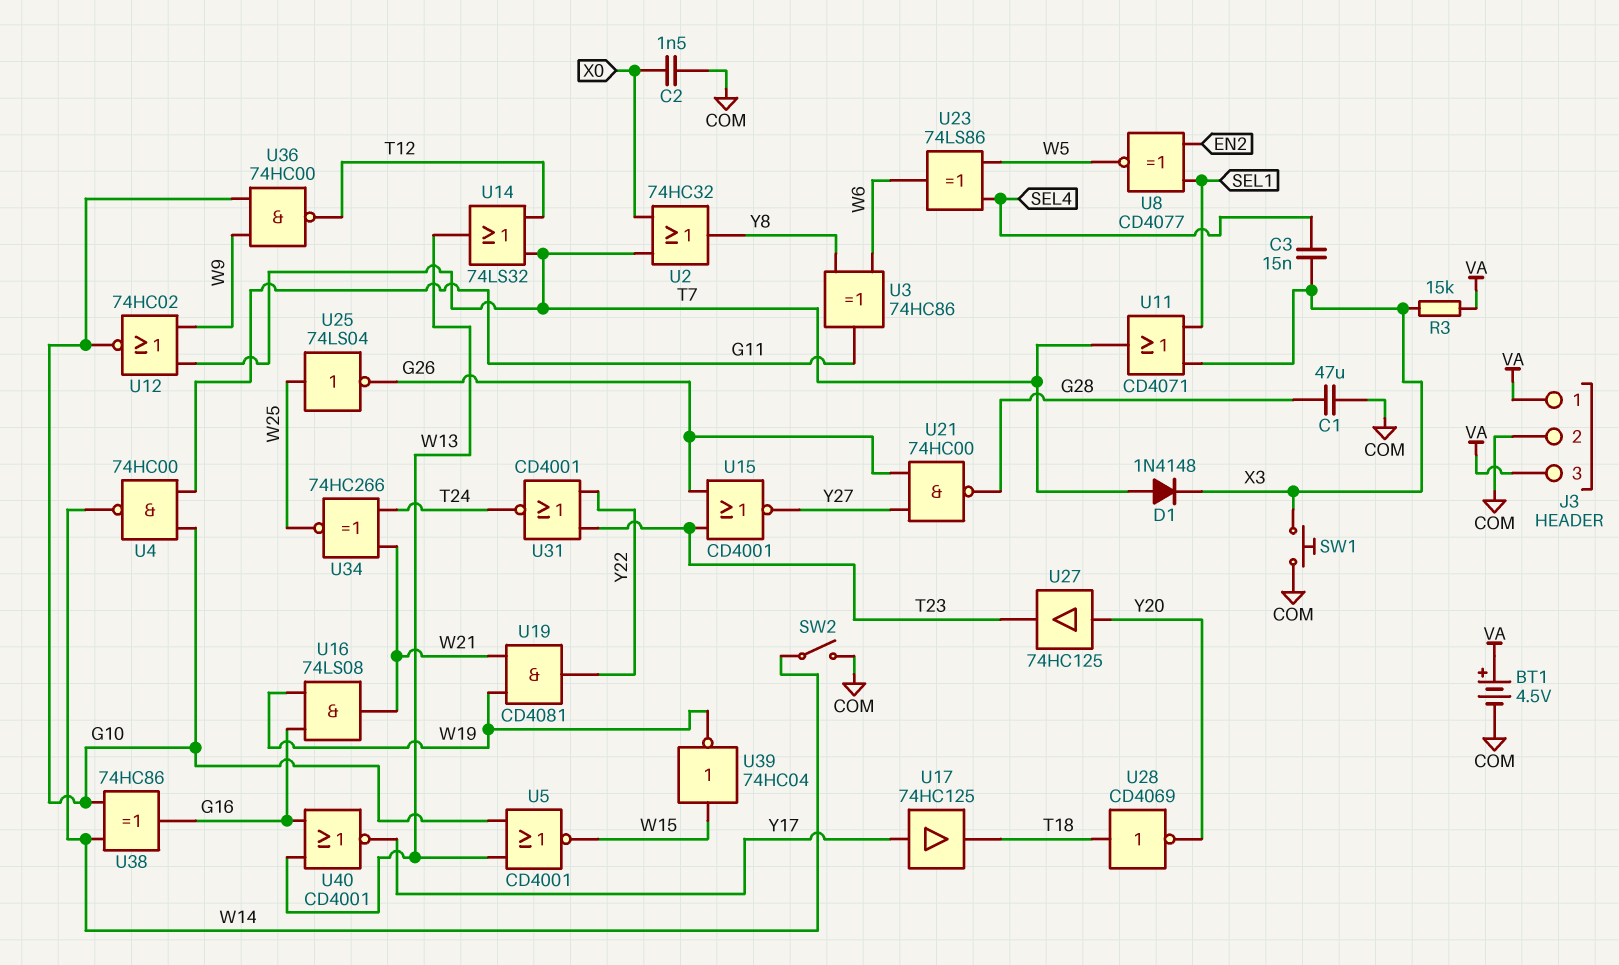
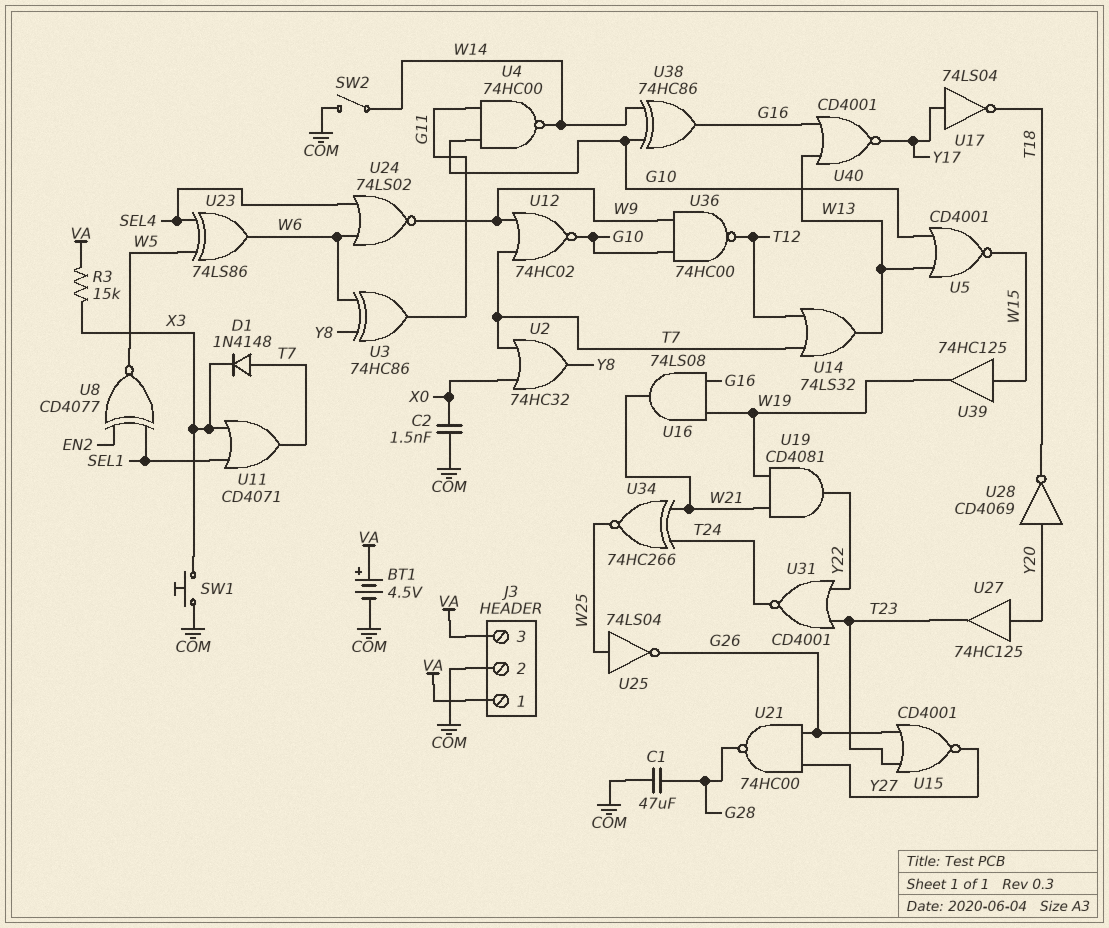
C3: 15nF (SEL4, X3) -> none
U17: buffer 74HC125 (in Y17, out T18) -> NOT 74LS04 (in Y17, out T18)
U24: none -> NOR 74LS02 (in SEL4, in W6, out W9)
U28: NOT CD4069 (in T18, out Y20) -> NOT CD4069 (in Y20, out T18)
U39: NOT 74HC04 (in W15, out W19) -> buffer 74HC125 (in W15, out W19)

